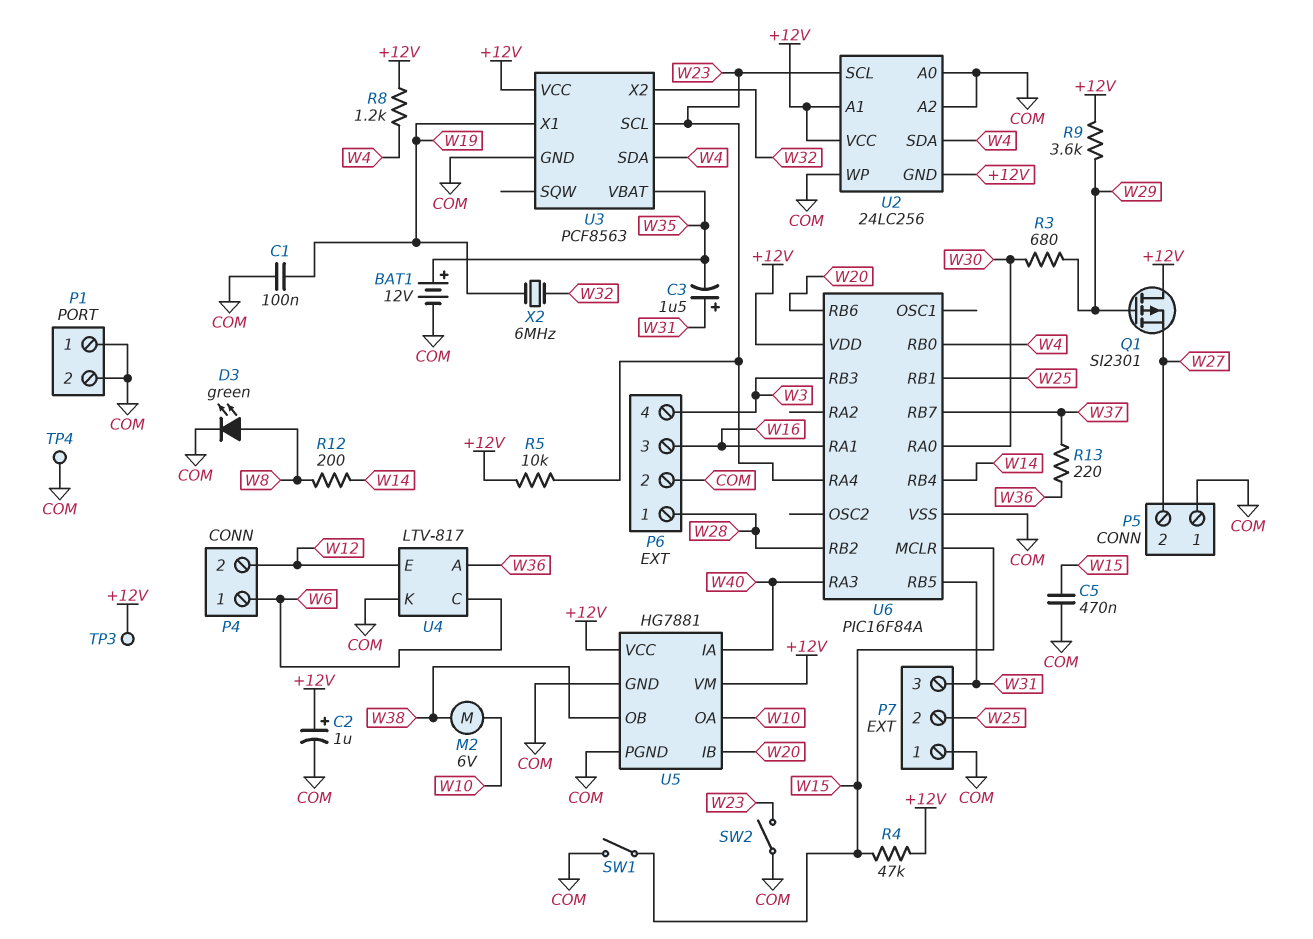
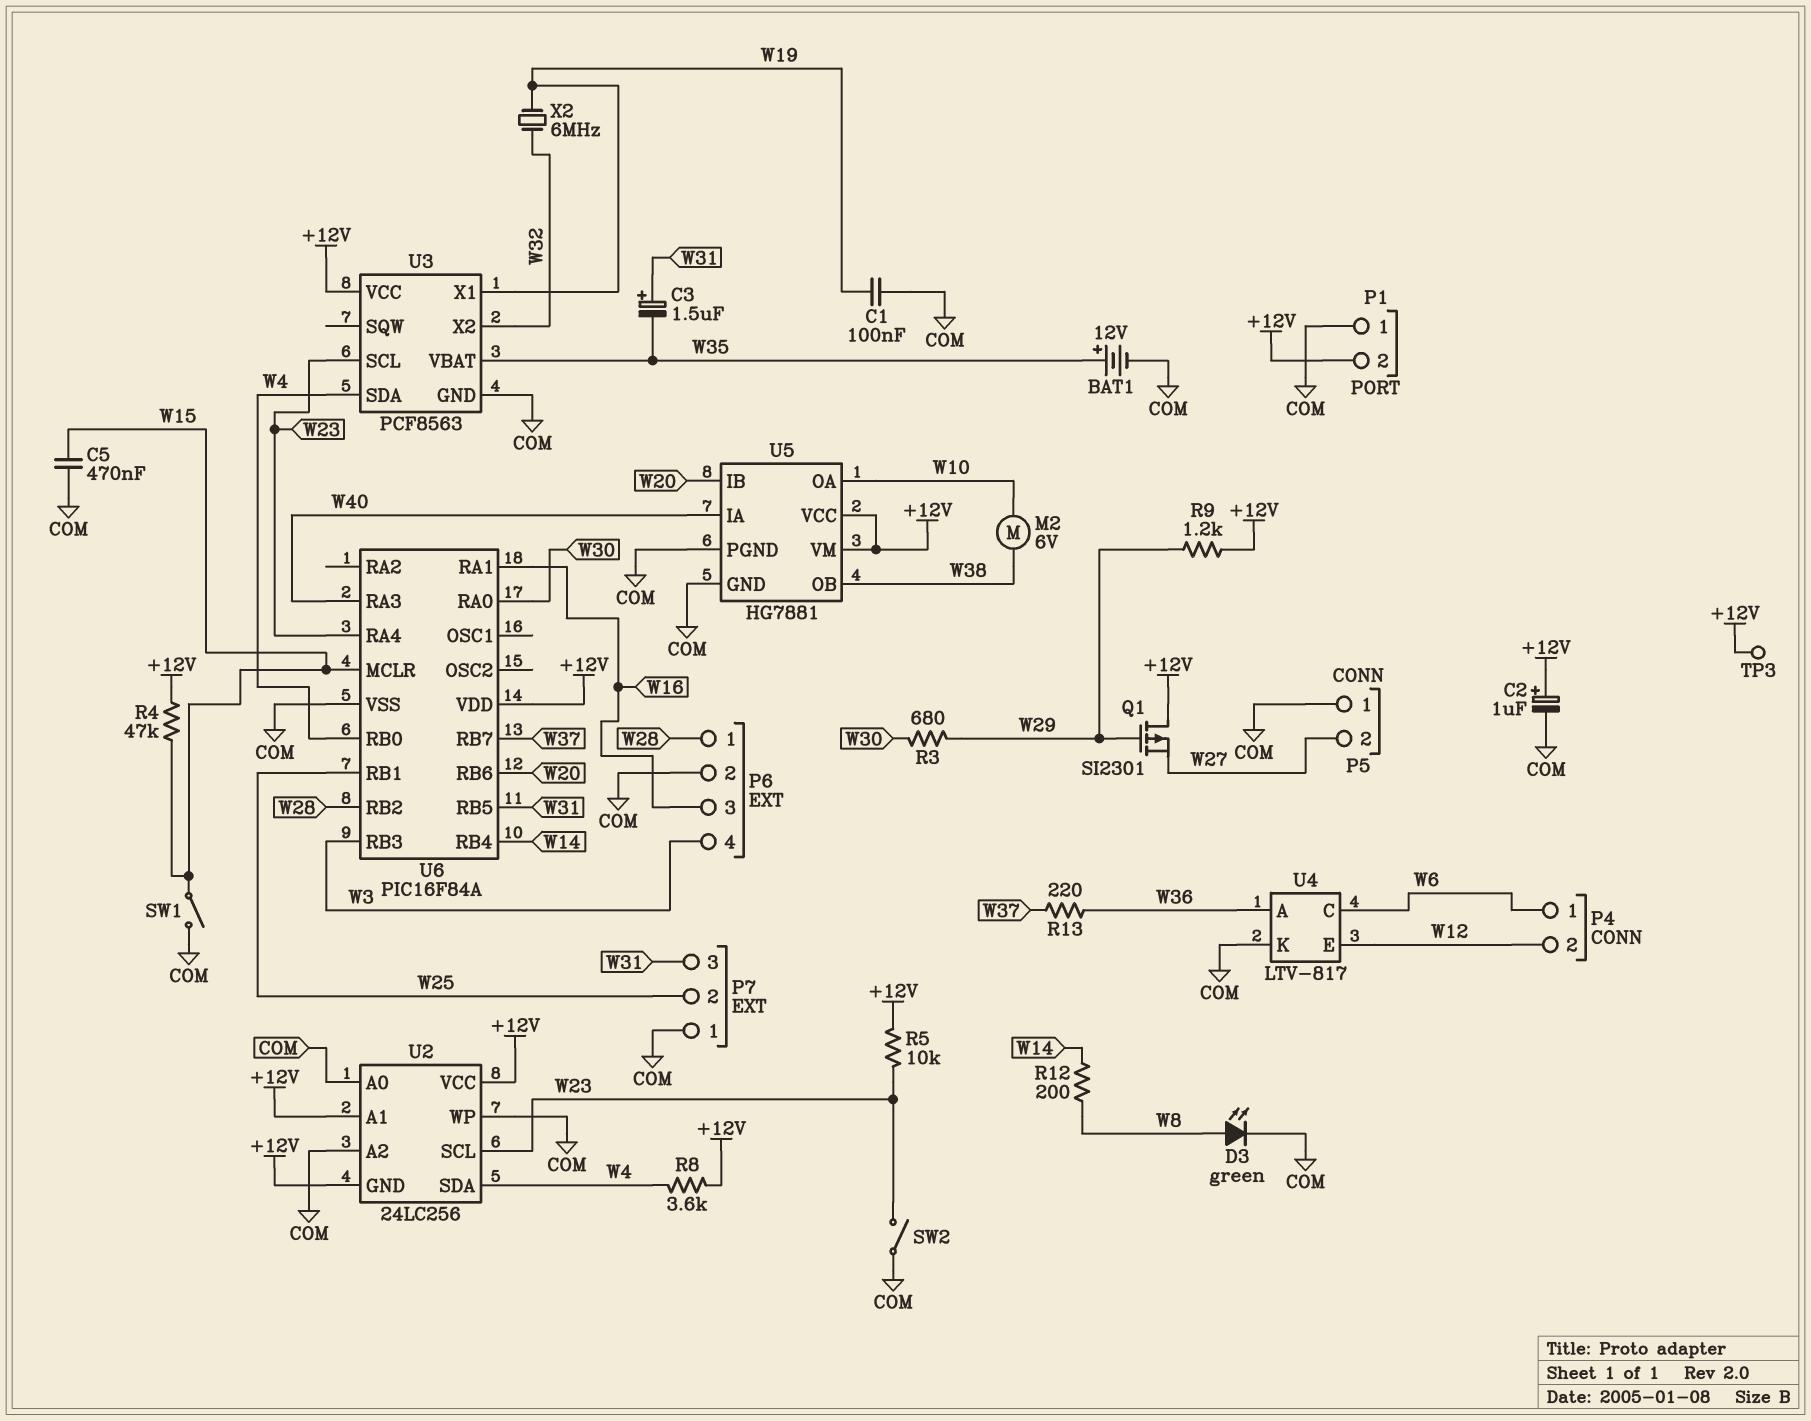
P1 pin 2: COM -> +12V
R8: 1.2k (+12V, W4) -> 3.6k (+12V, W4)
R9: 3.6k (+12V, W29) -> 1.2k (+12V, W29)
TP4: test point (COM) -> none

